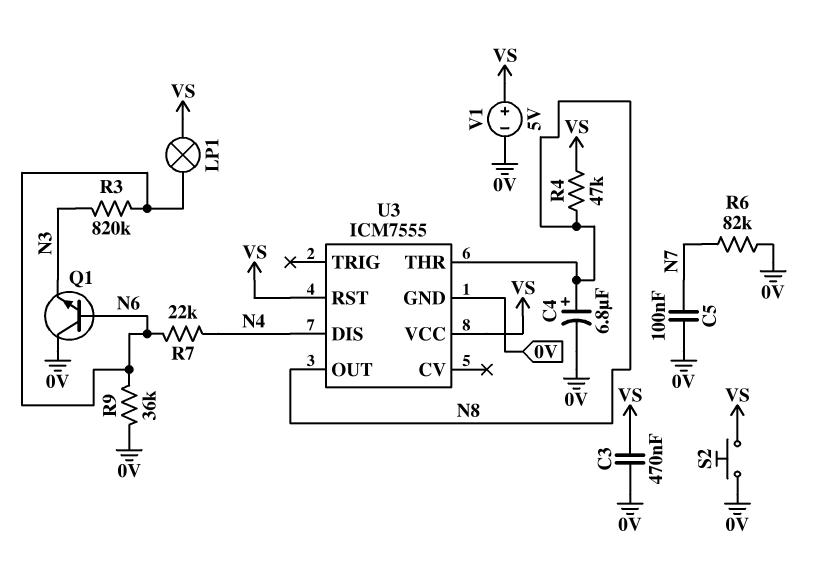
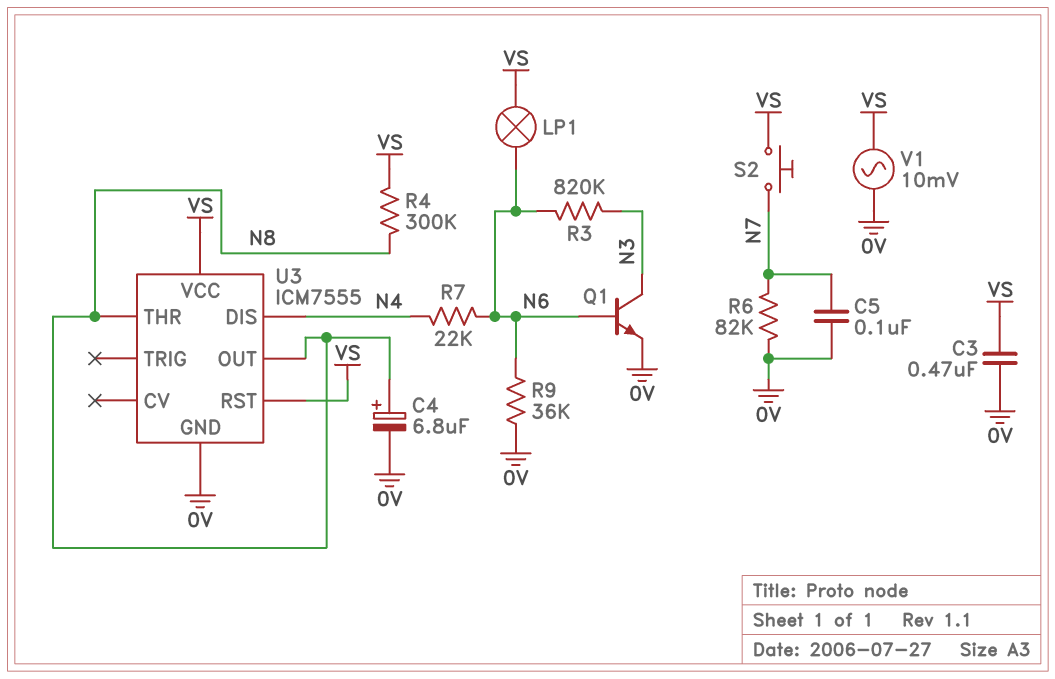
Q1: NPN (B N6, C 0V, E N3) -> NPN (B N6, C N3, E 0V)
R4: 47k (N8, VS) -> 300k (N8, VS)
S2: button (0V, VS) -> button (N7, VS)
V1: 5V (plus VS, minus 0V) -> AC 10mV (0V, VS)

